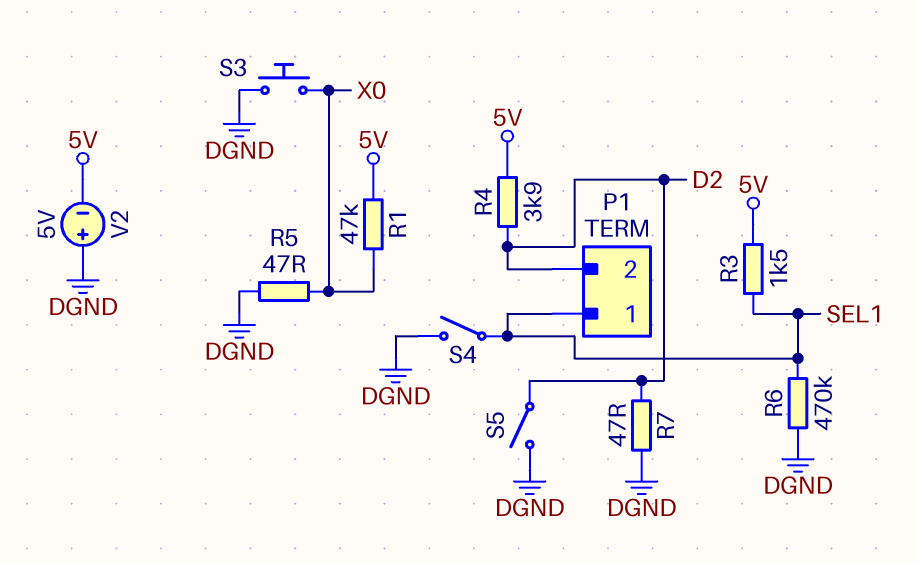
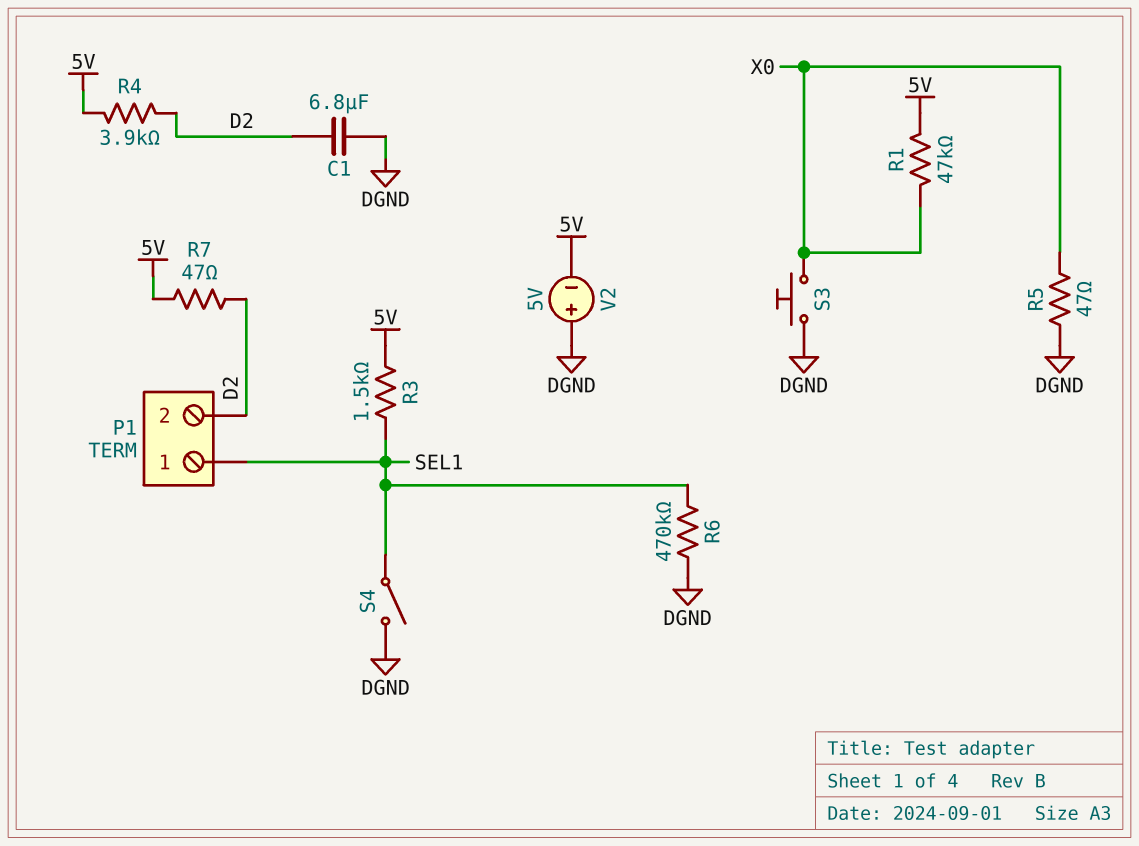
C1: none -> 6.8uF (D2, DGND)
R7: 47 (D2, DGND) -> 47 (5V, D2)
S5: switch (D2, DGND) -> none

